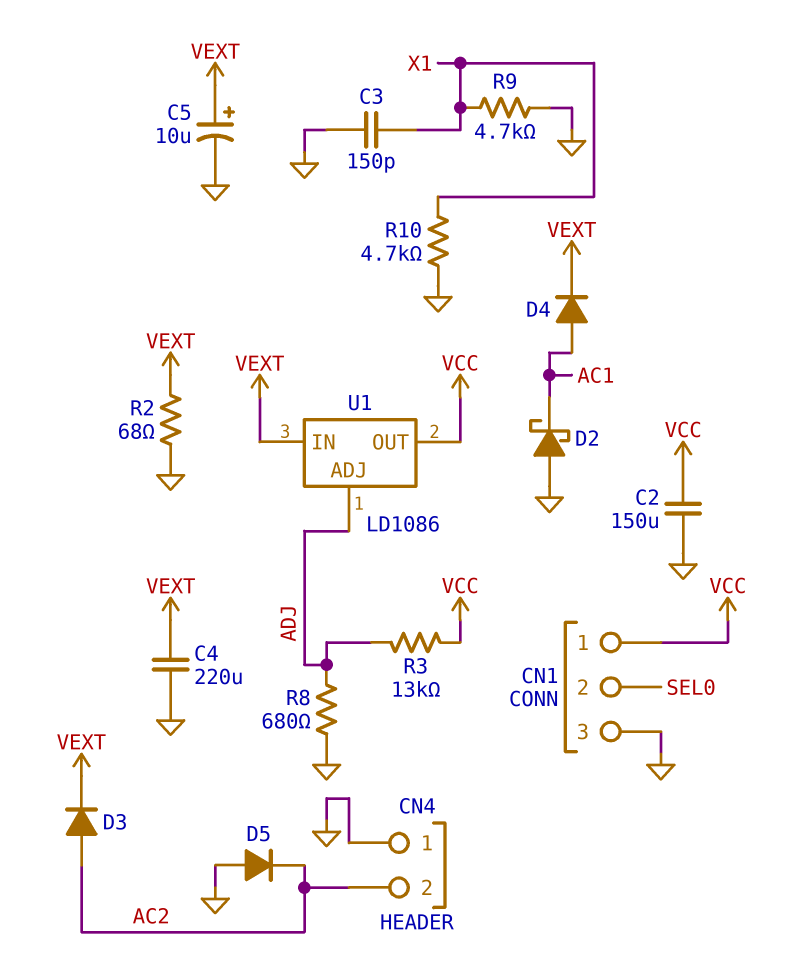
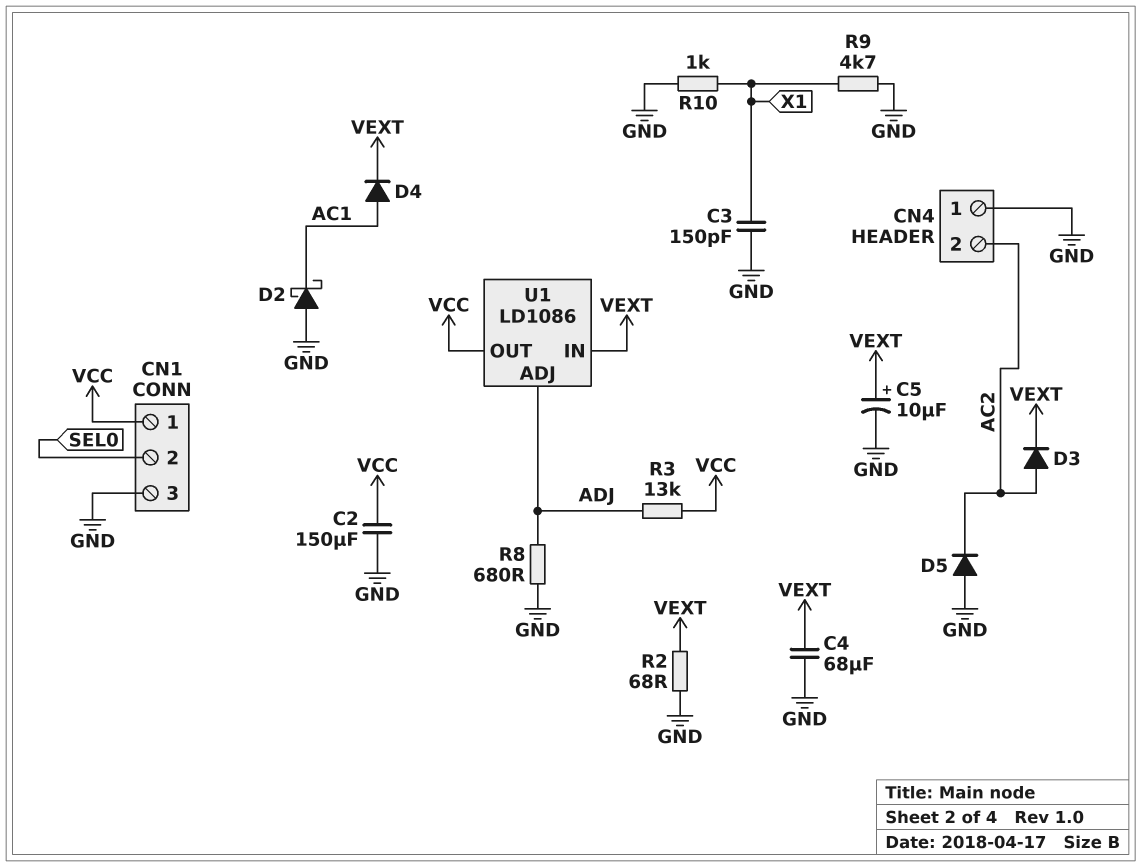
C4: 220uF (GND, VEXT) -> 68uF (GND, VEXT)
R10: 4.7k (GND, X1) -> 1k (GND, X1)

